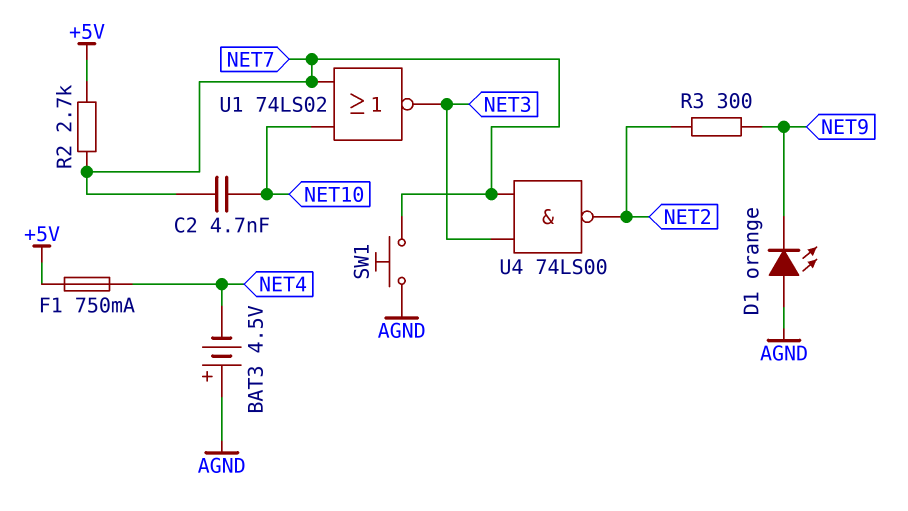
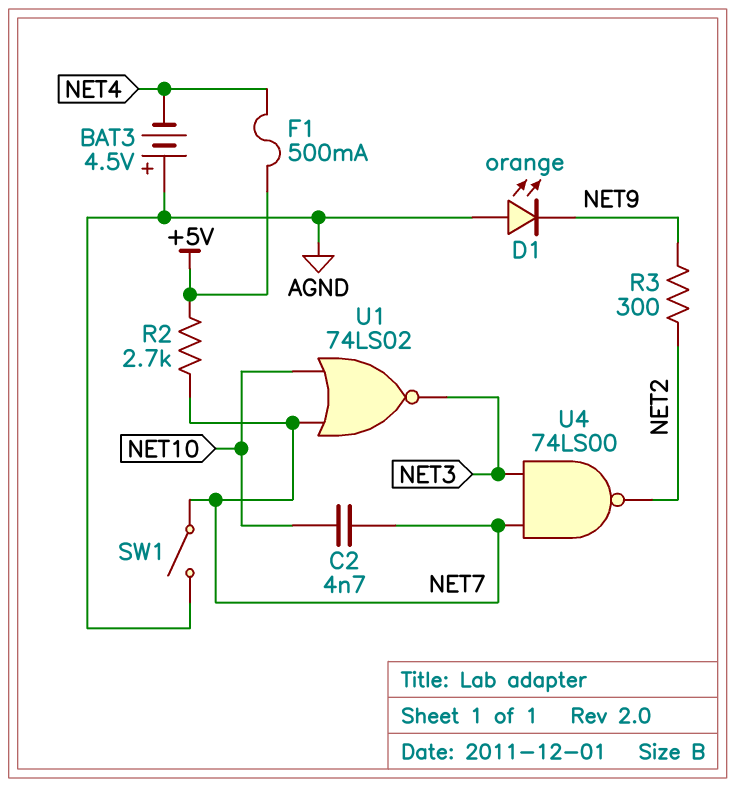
F1: 750mA (+5V, NET4) -> 500mA (+5V, NET4)
SW1: button (AGND, NET7) -> switch (AGND, NET7)

